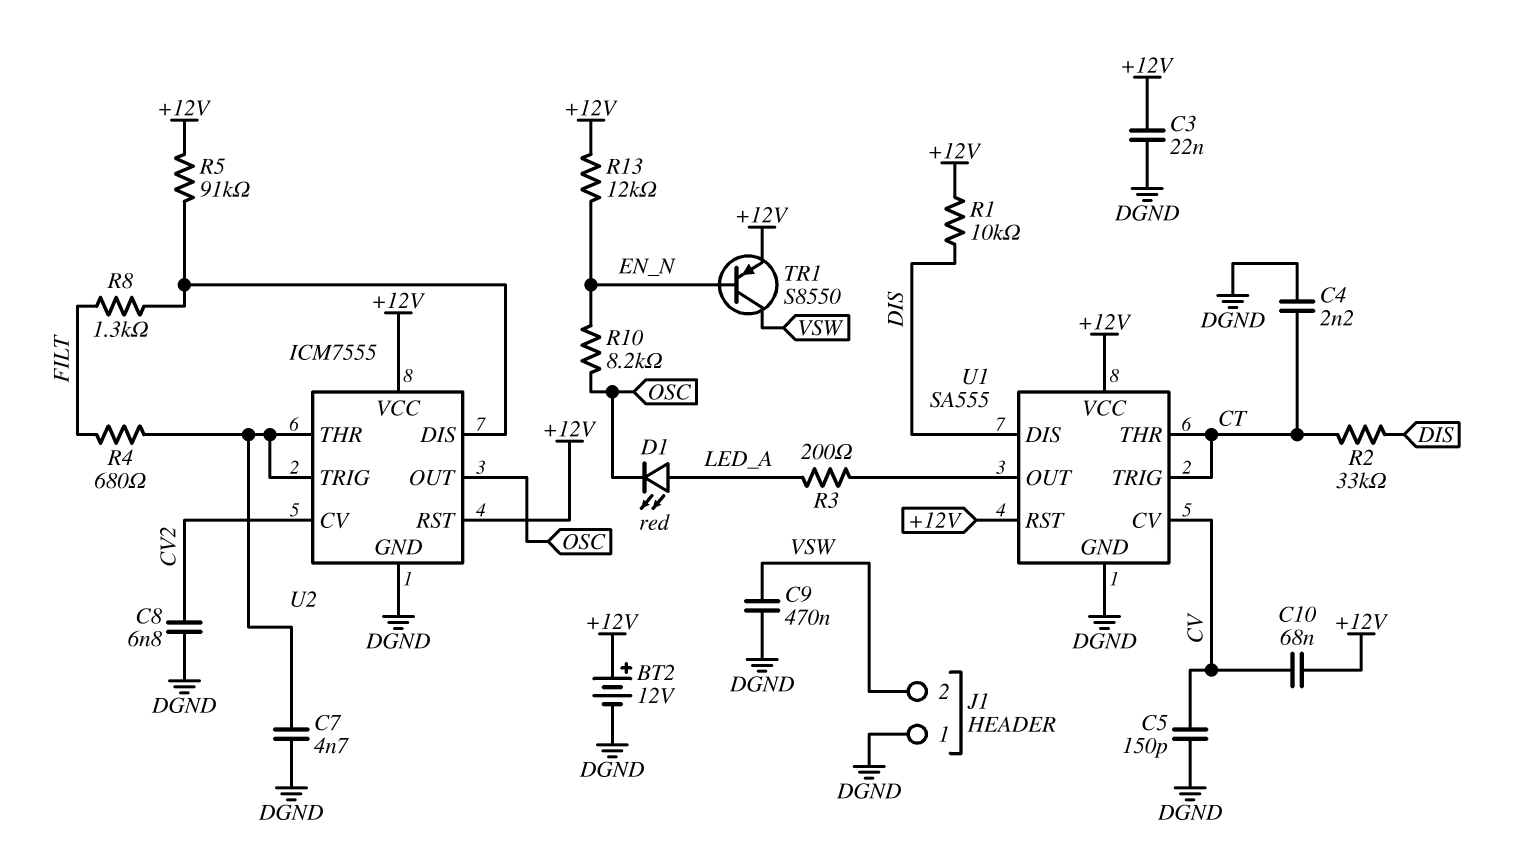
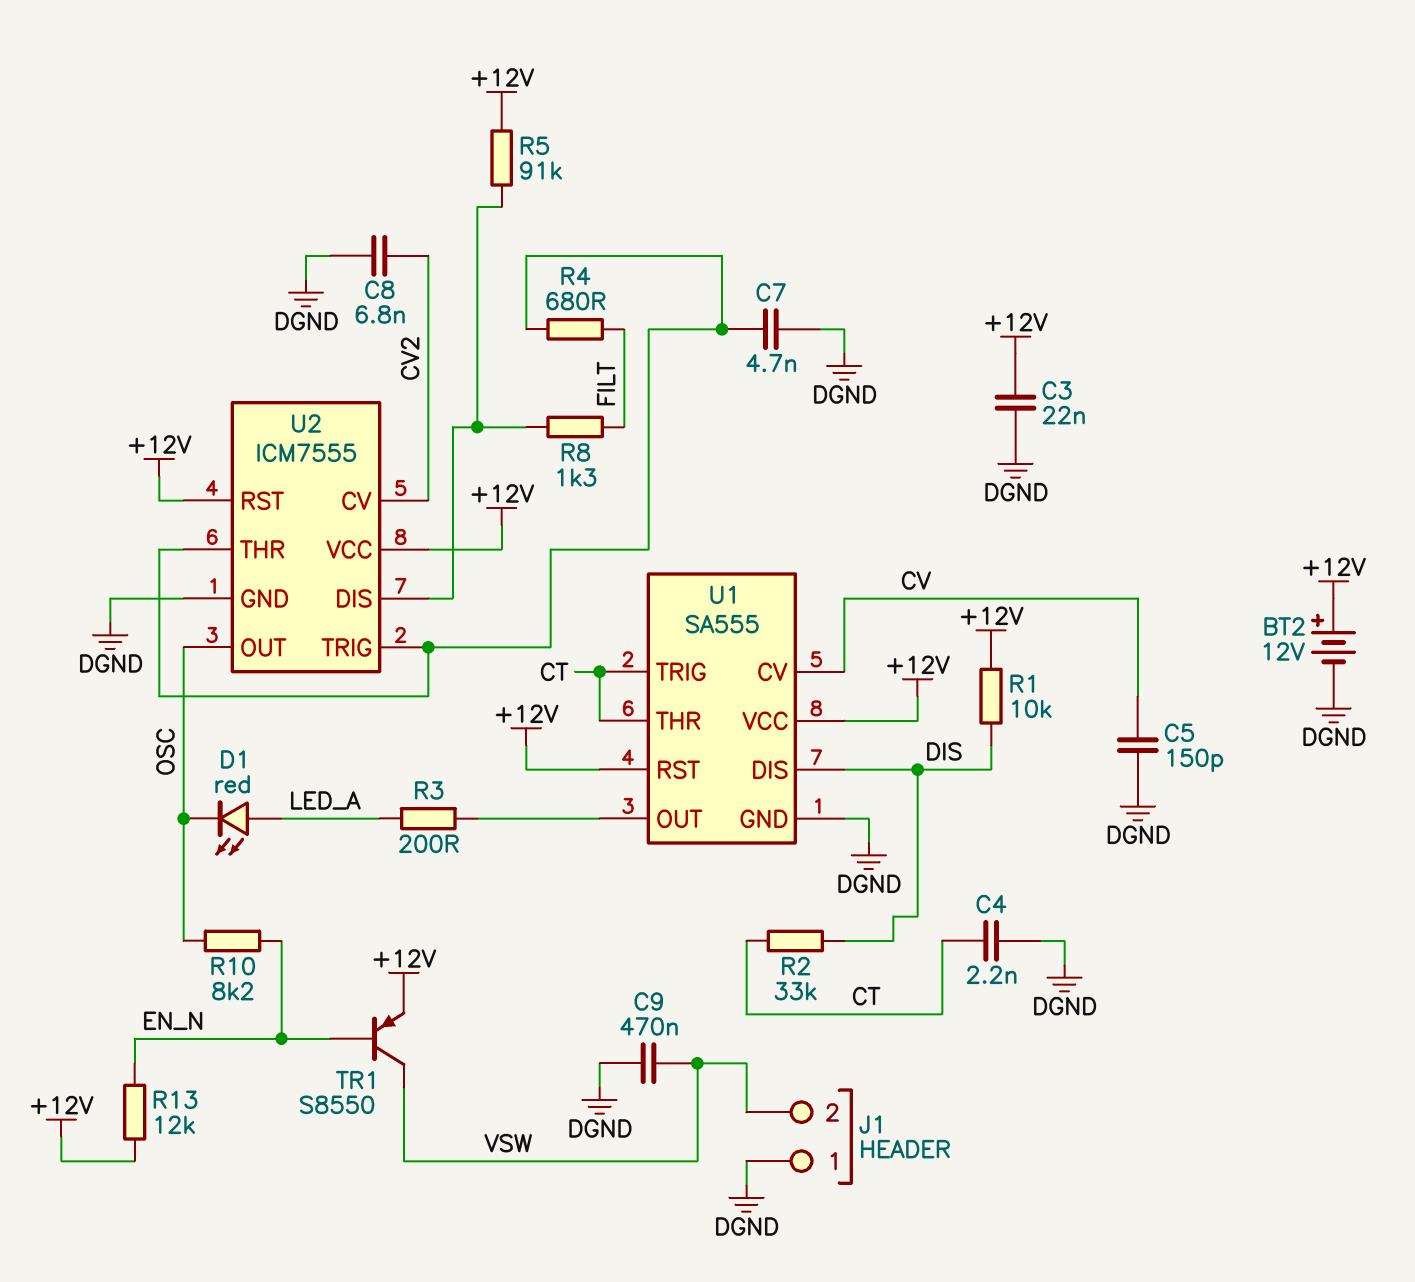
C10: 68nF (+12V, CV) -> none

